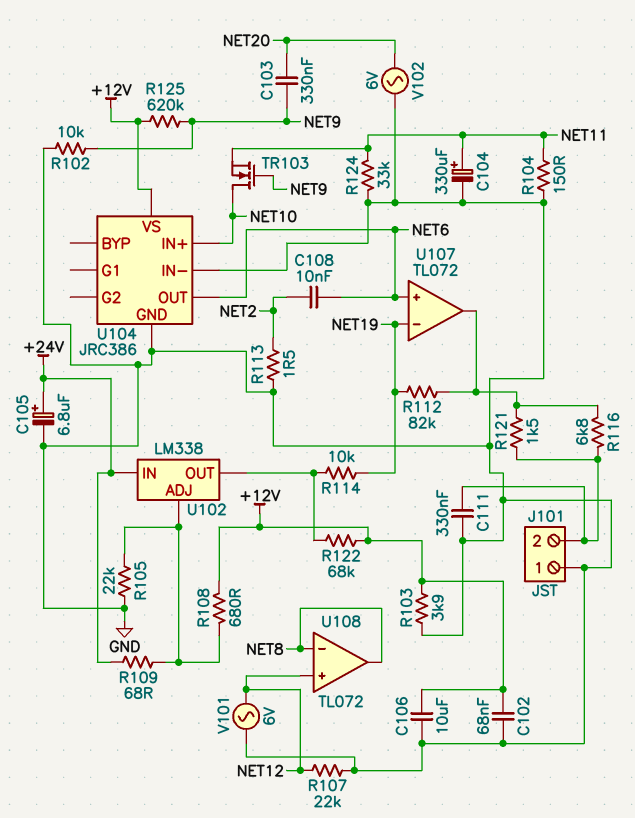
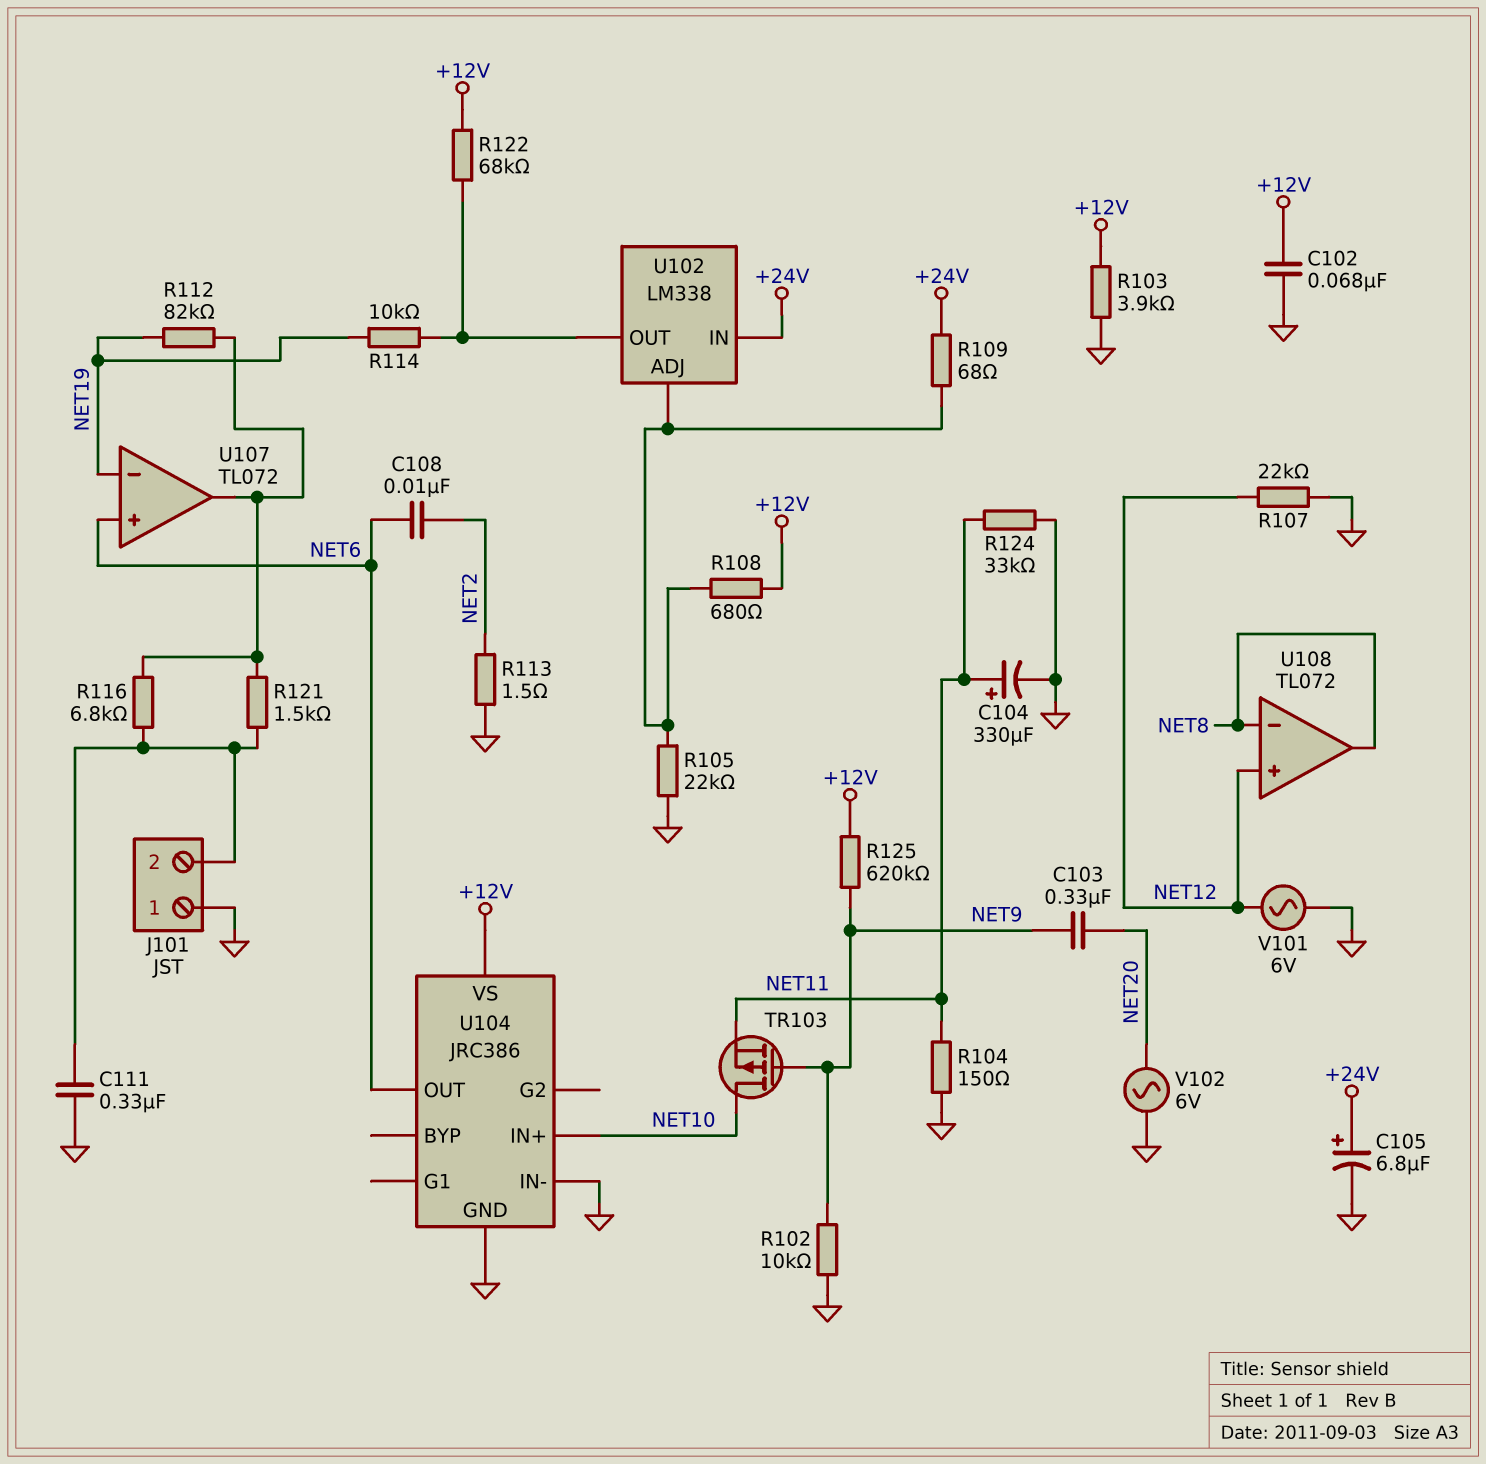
C106: 10uF (+12V, GND) -> none
TR103: NMOS (G NET9, D NET10, S NET11) -> PMOS (G NET9, D NET10, S NET11)

